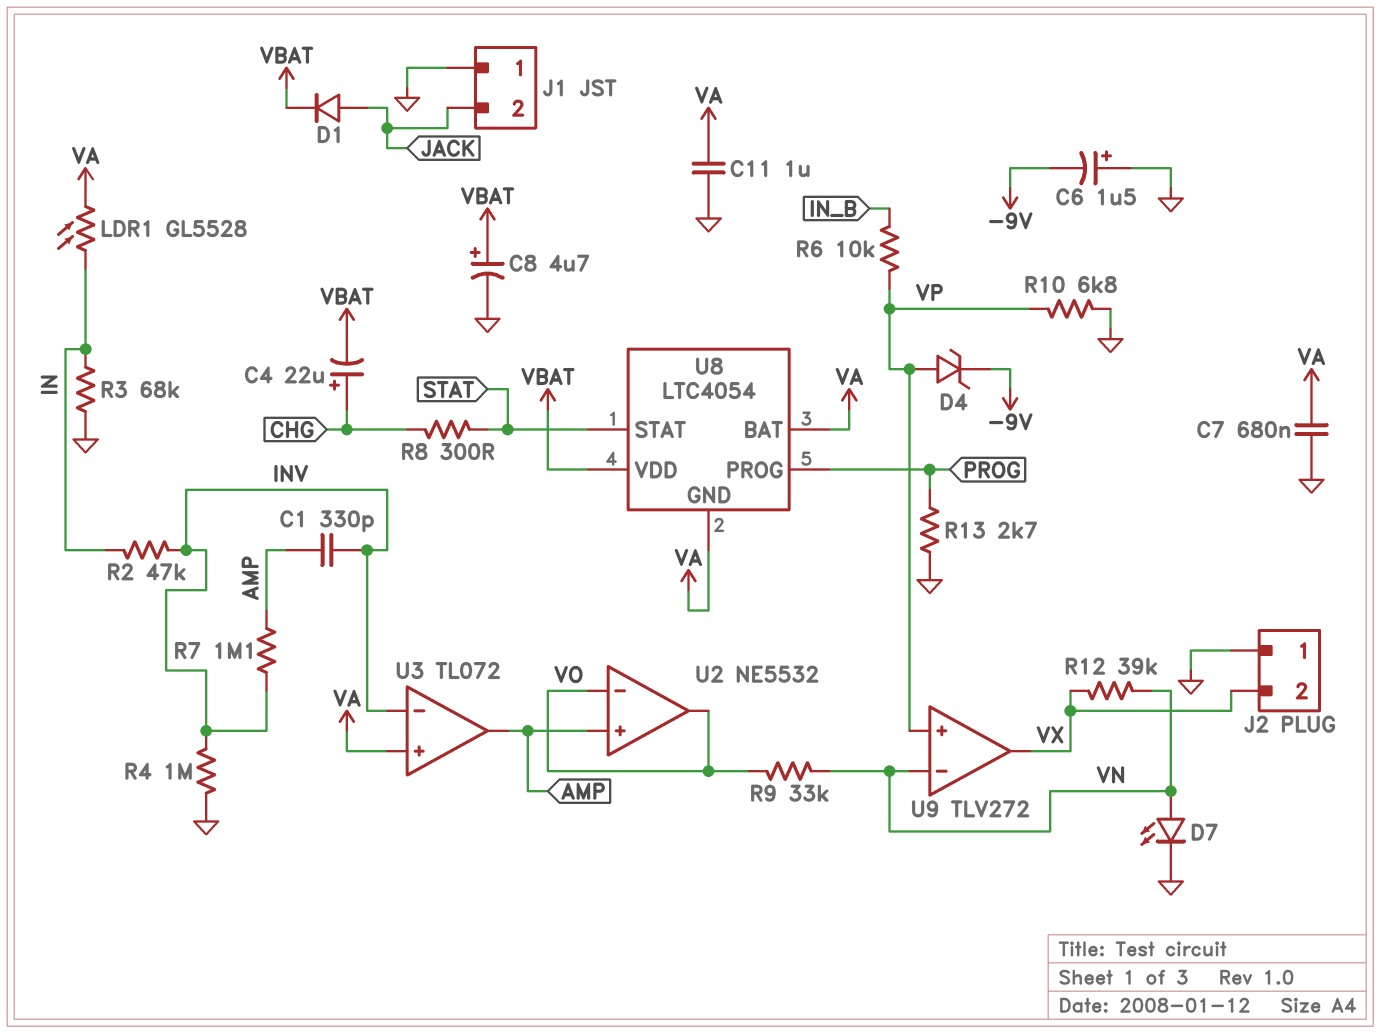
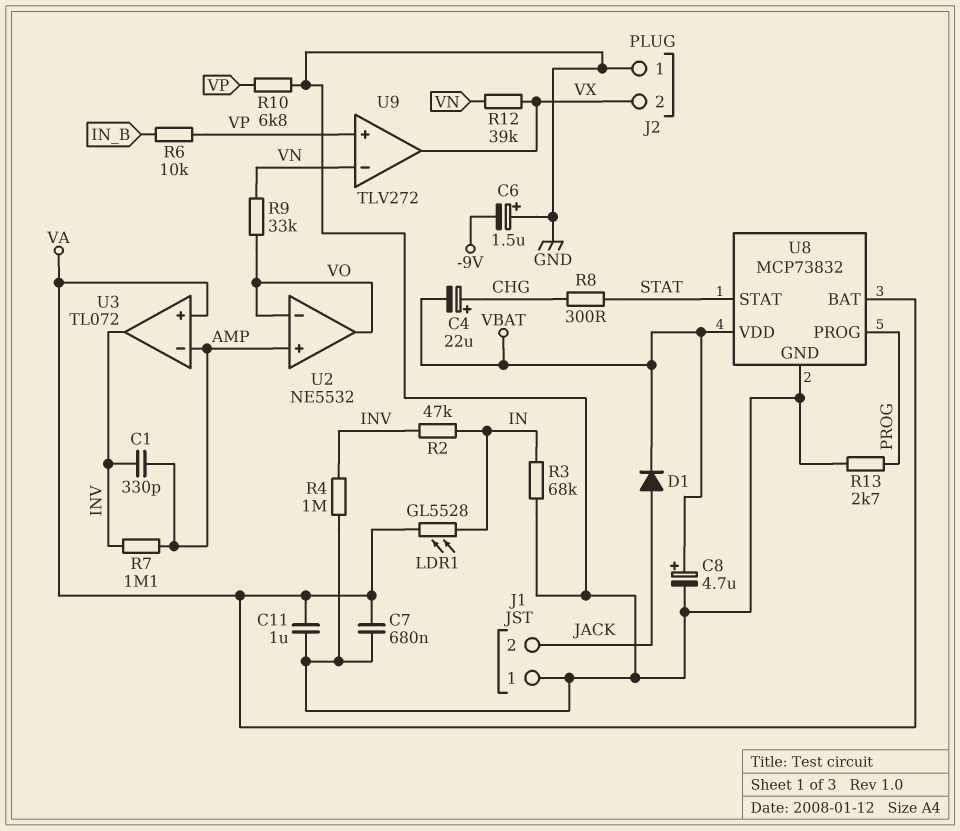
D4: zener (A VP, K -9V) -> none
D7: LED (A VN, K GND) -> none
U3 pin in-: INV -> AMP
U3 pin out: AMP -> INV
U8: LTC4054 -> MCP73832
U8 pin GND: VA -> GND

